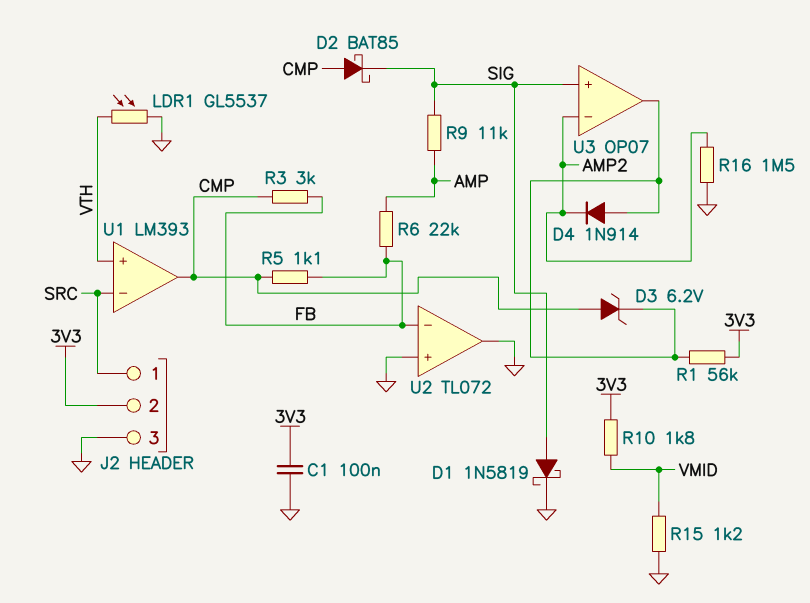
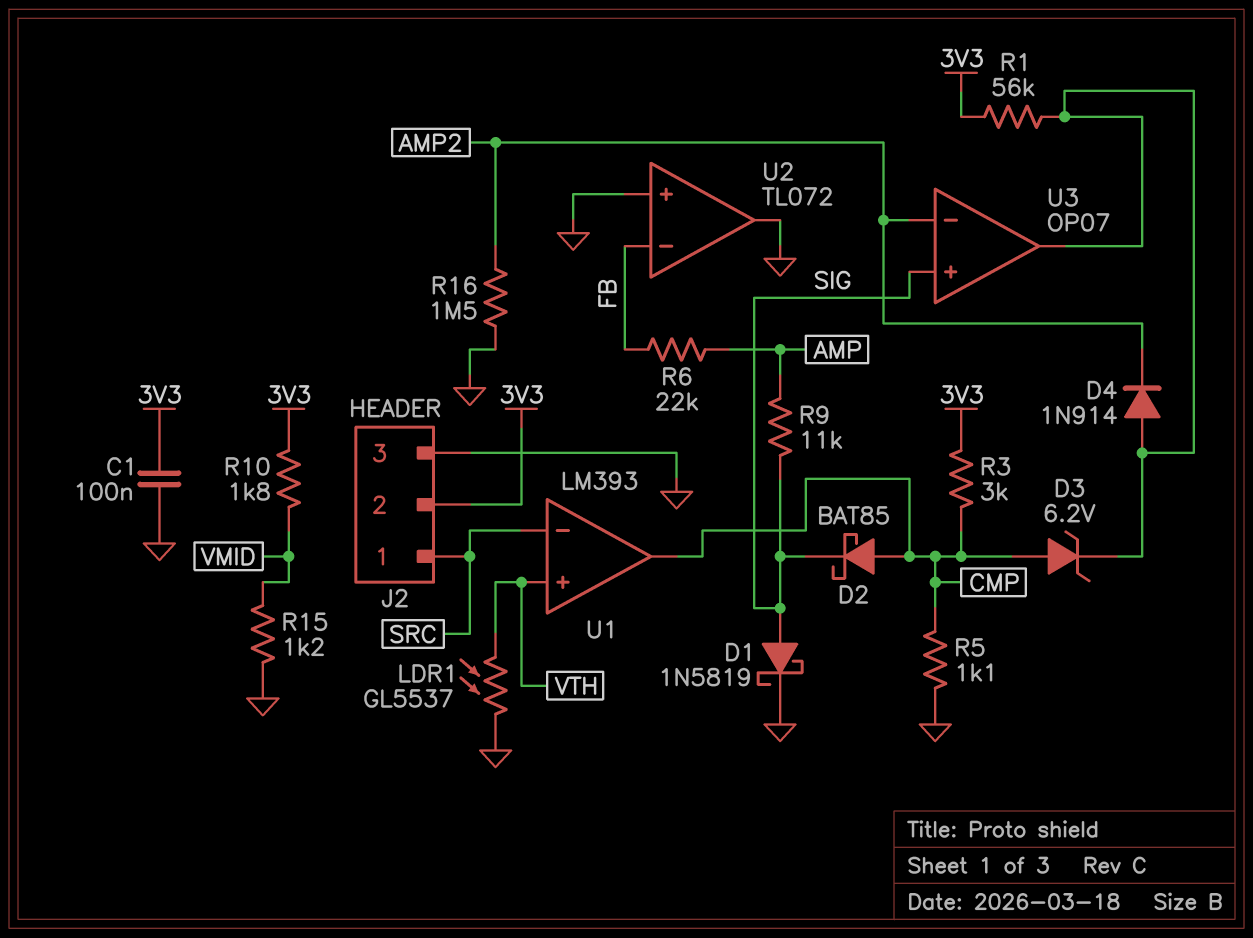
R3: 3k (CMP, FB) -> 3k (3V3, CMP)
R5: 1.1k (CMP, FB) -> 1.1k (CMP, GND)

